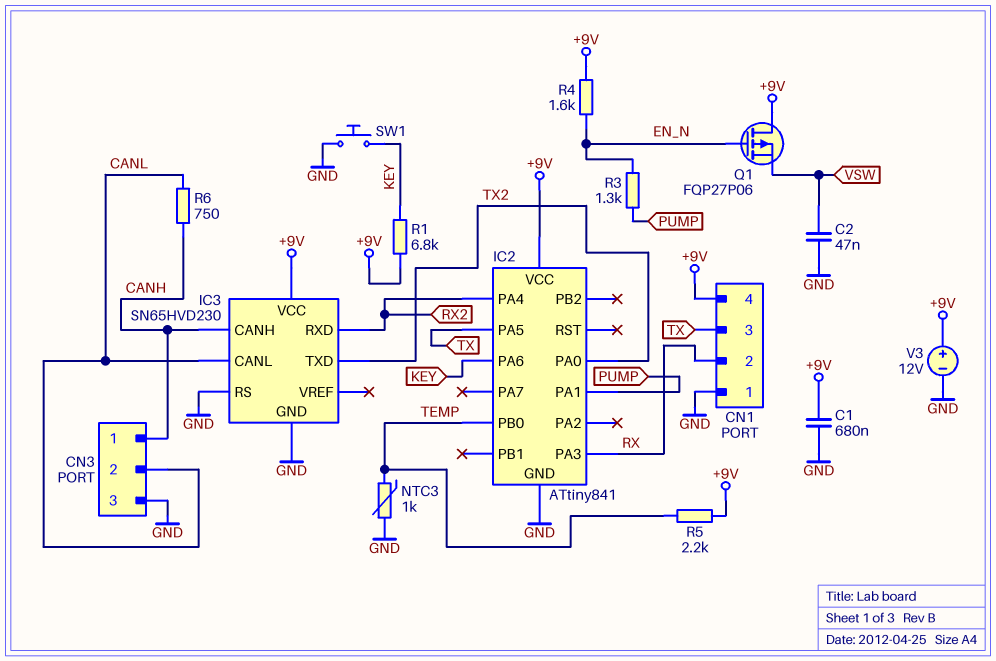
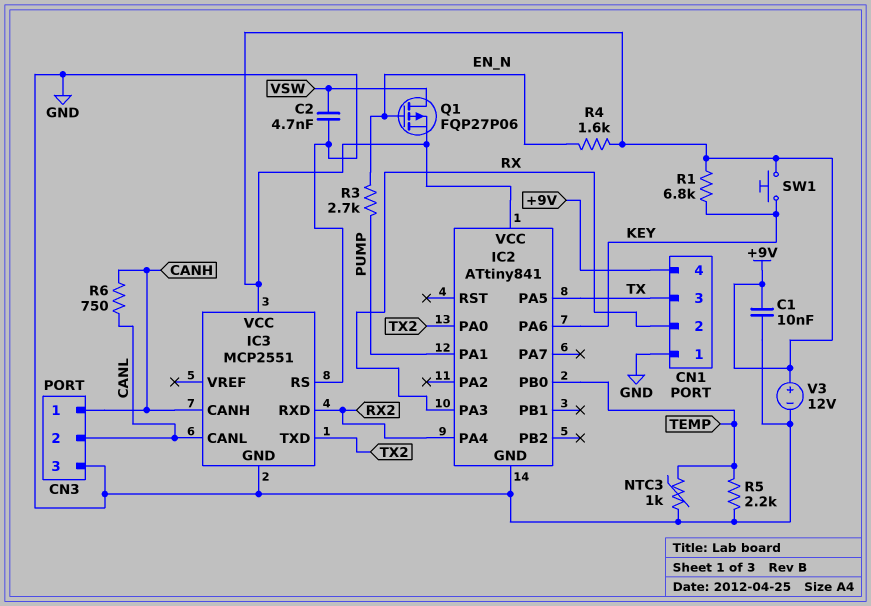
C1: 680nF (+9V, GND) -> 10nF (+9V, GND)
C2: 47nF (GND, VSW) -> 4.7nF (GND, VSW)
IC3: SN65HVD230 -> MCP2551
Q1: PMOS FQP27P06 (G EN_N, D +9V, S VSW) -> PMOS FQP27P06 (G EN_N, D VSW, S +9V)
R3: 1.3k (EN_N, PUMP) -> 2.7k (EN_N, PUMP)
R5: 2.2k (+9V, TEMP) -> 2.2k (GND, TEMP)
SW1: button (GND, KEY) -> button (+9V, KEY)

